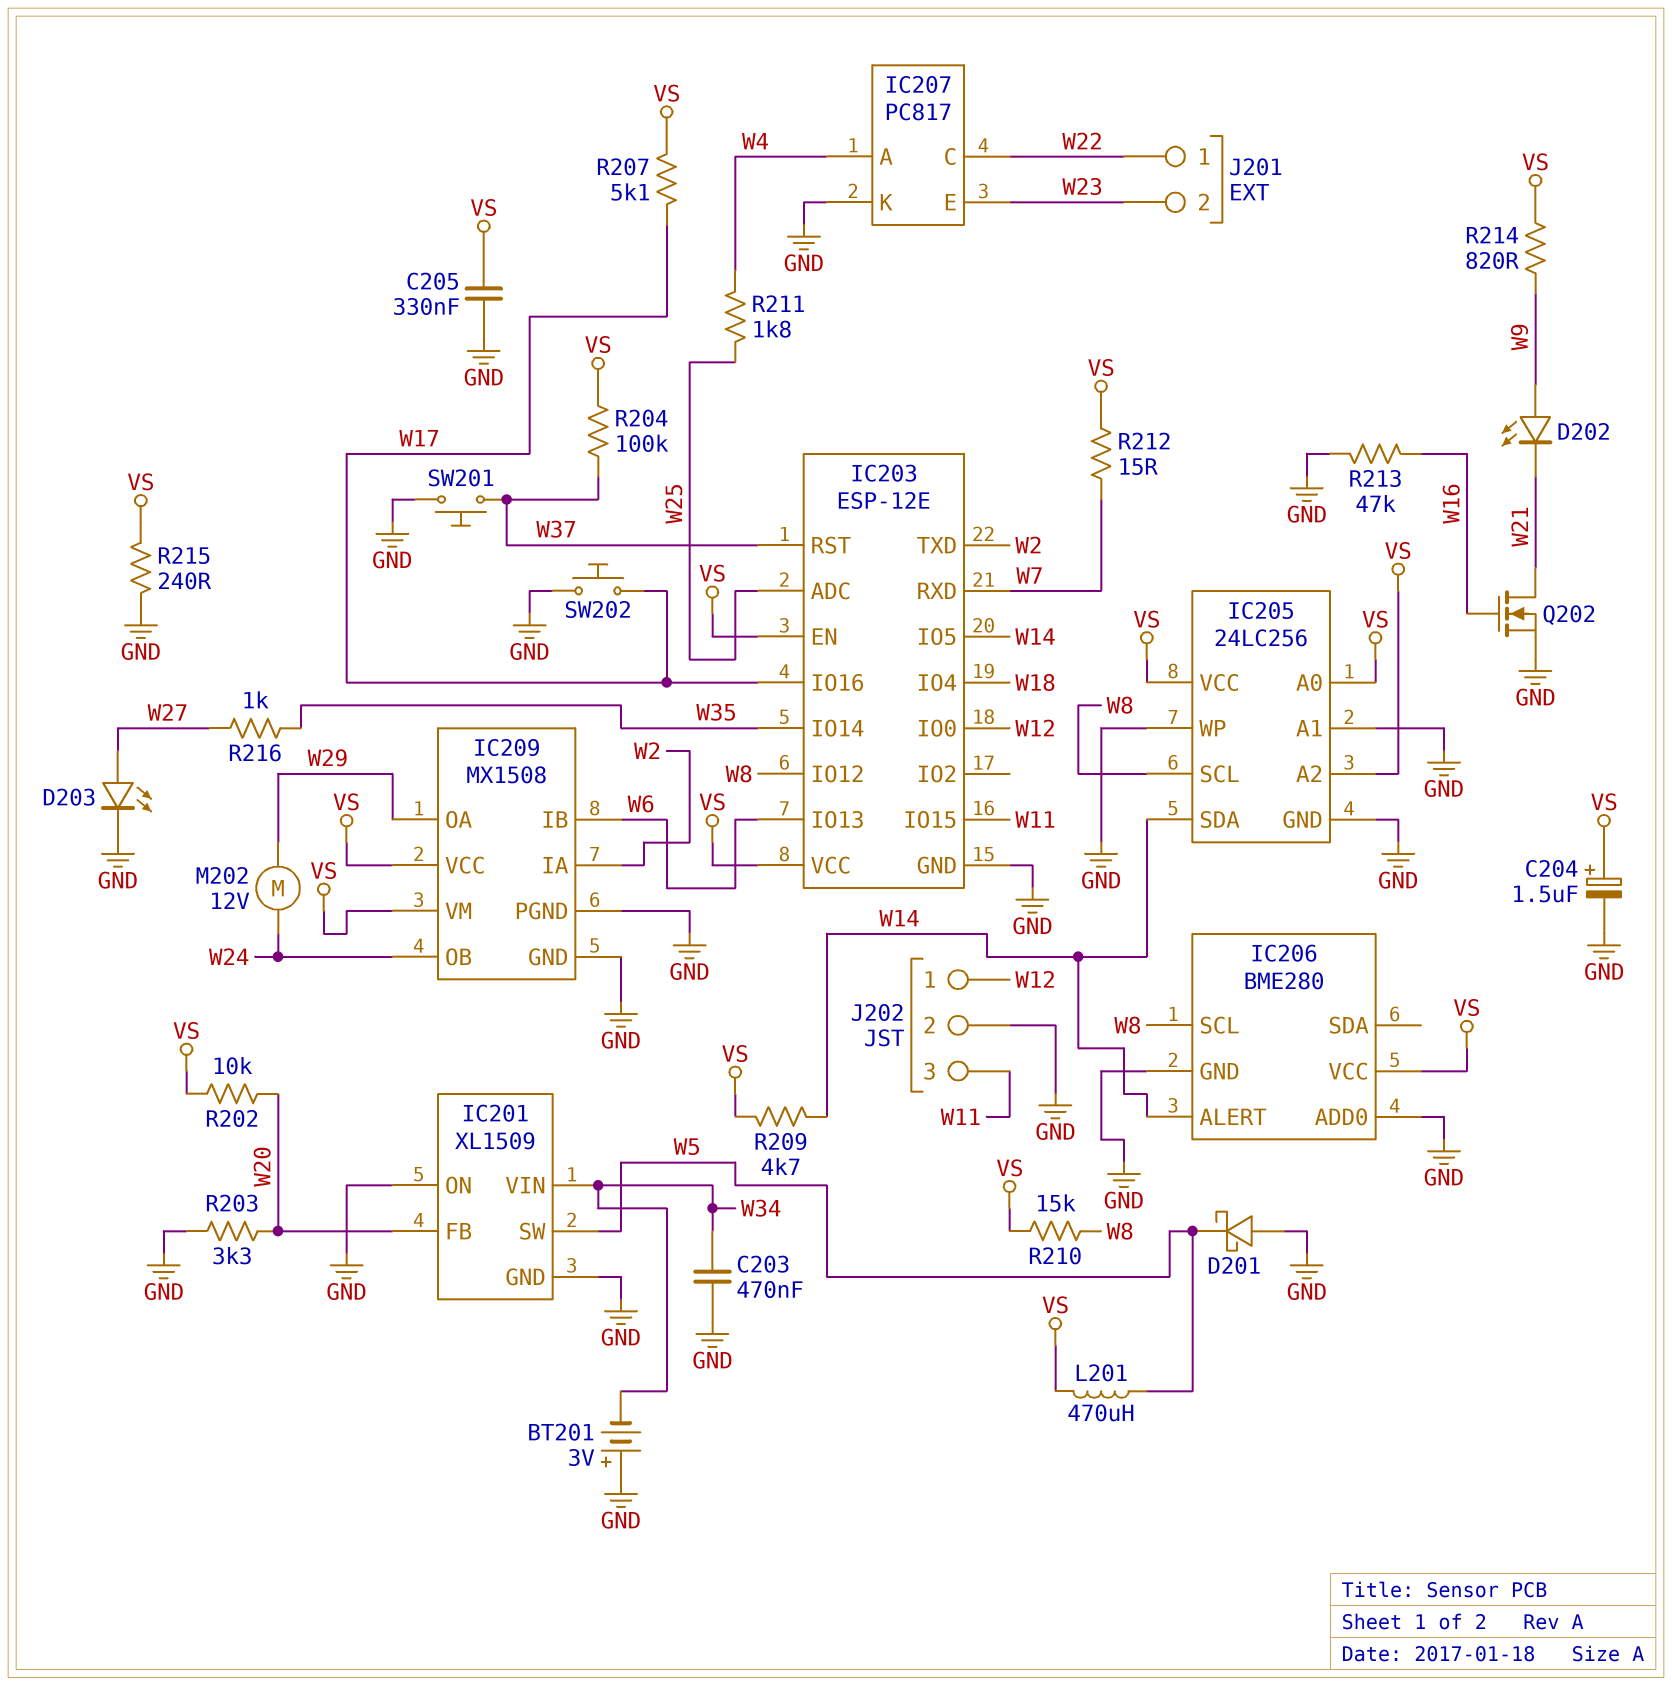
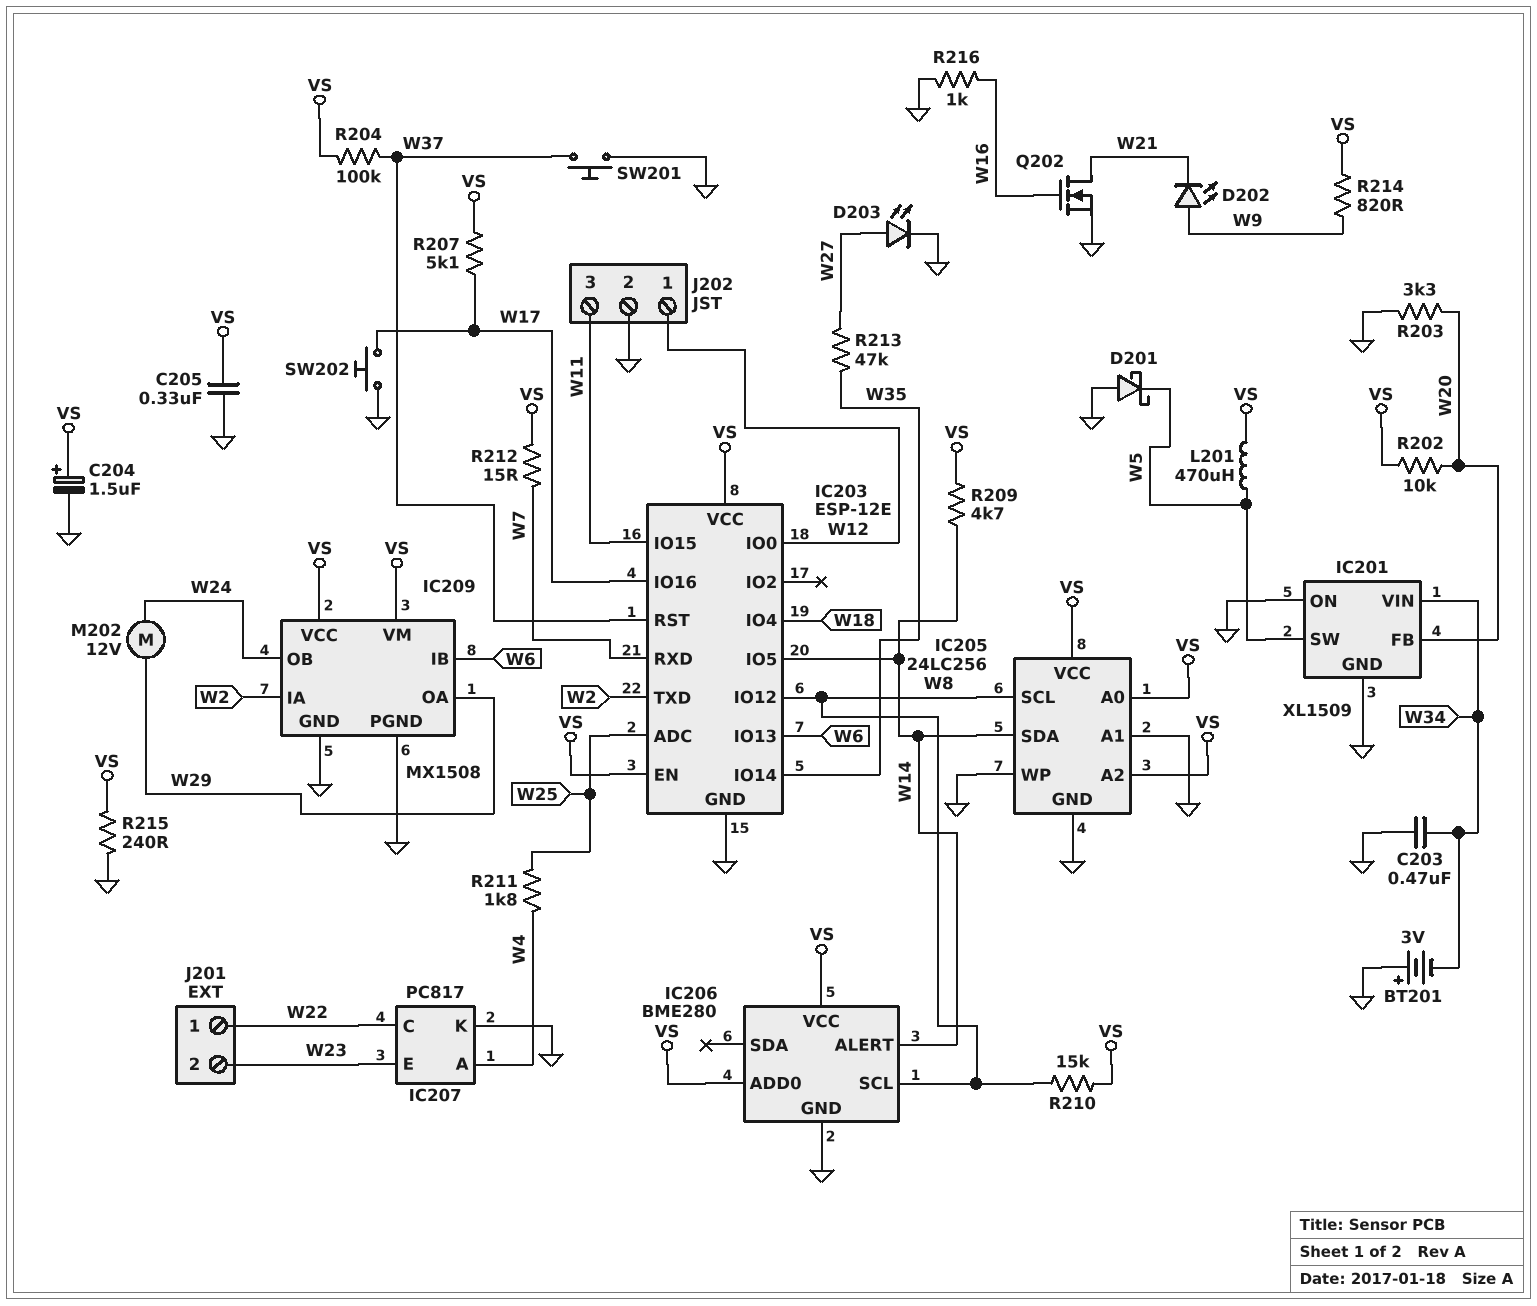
IC206 pin ADD0: GND -> VS
R213: 47k (GND, W16) -> 47k (W27, W35)
R216: 1k (W27, W35) -> 1k (GND, W16)

